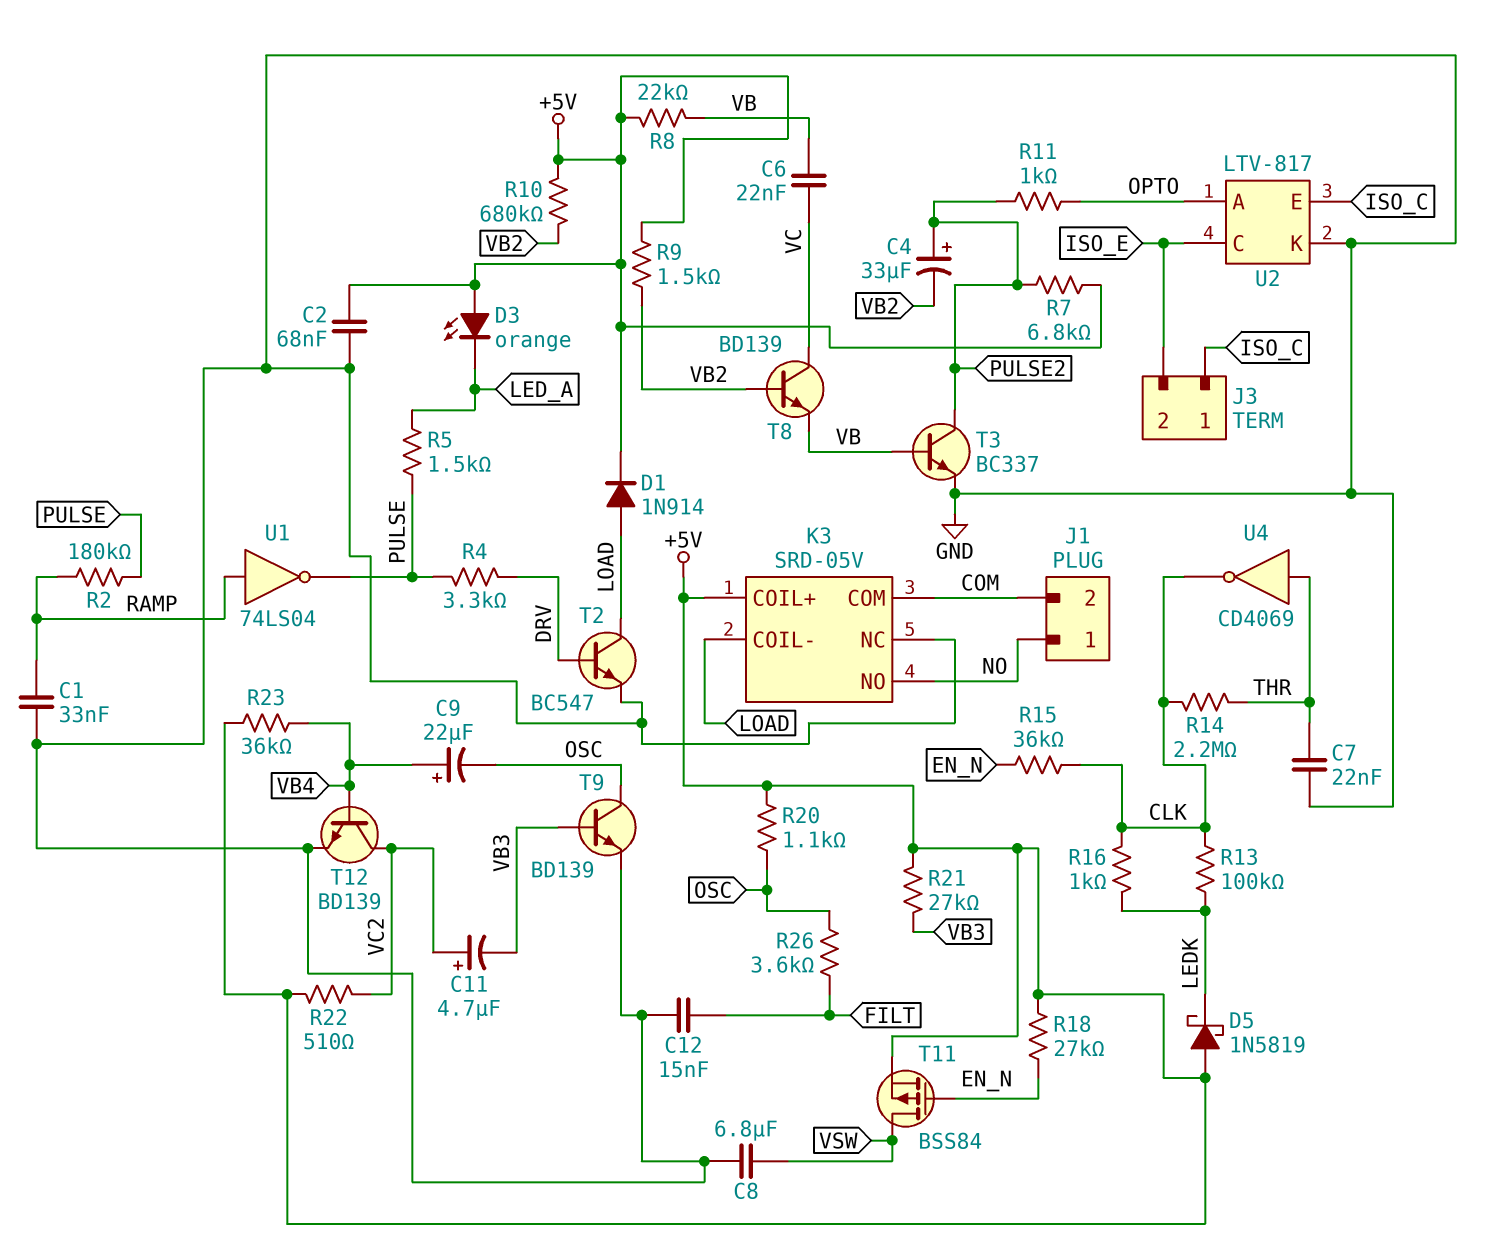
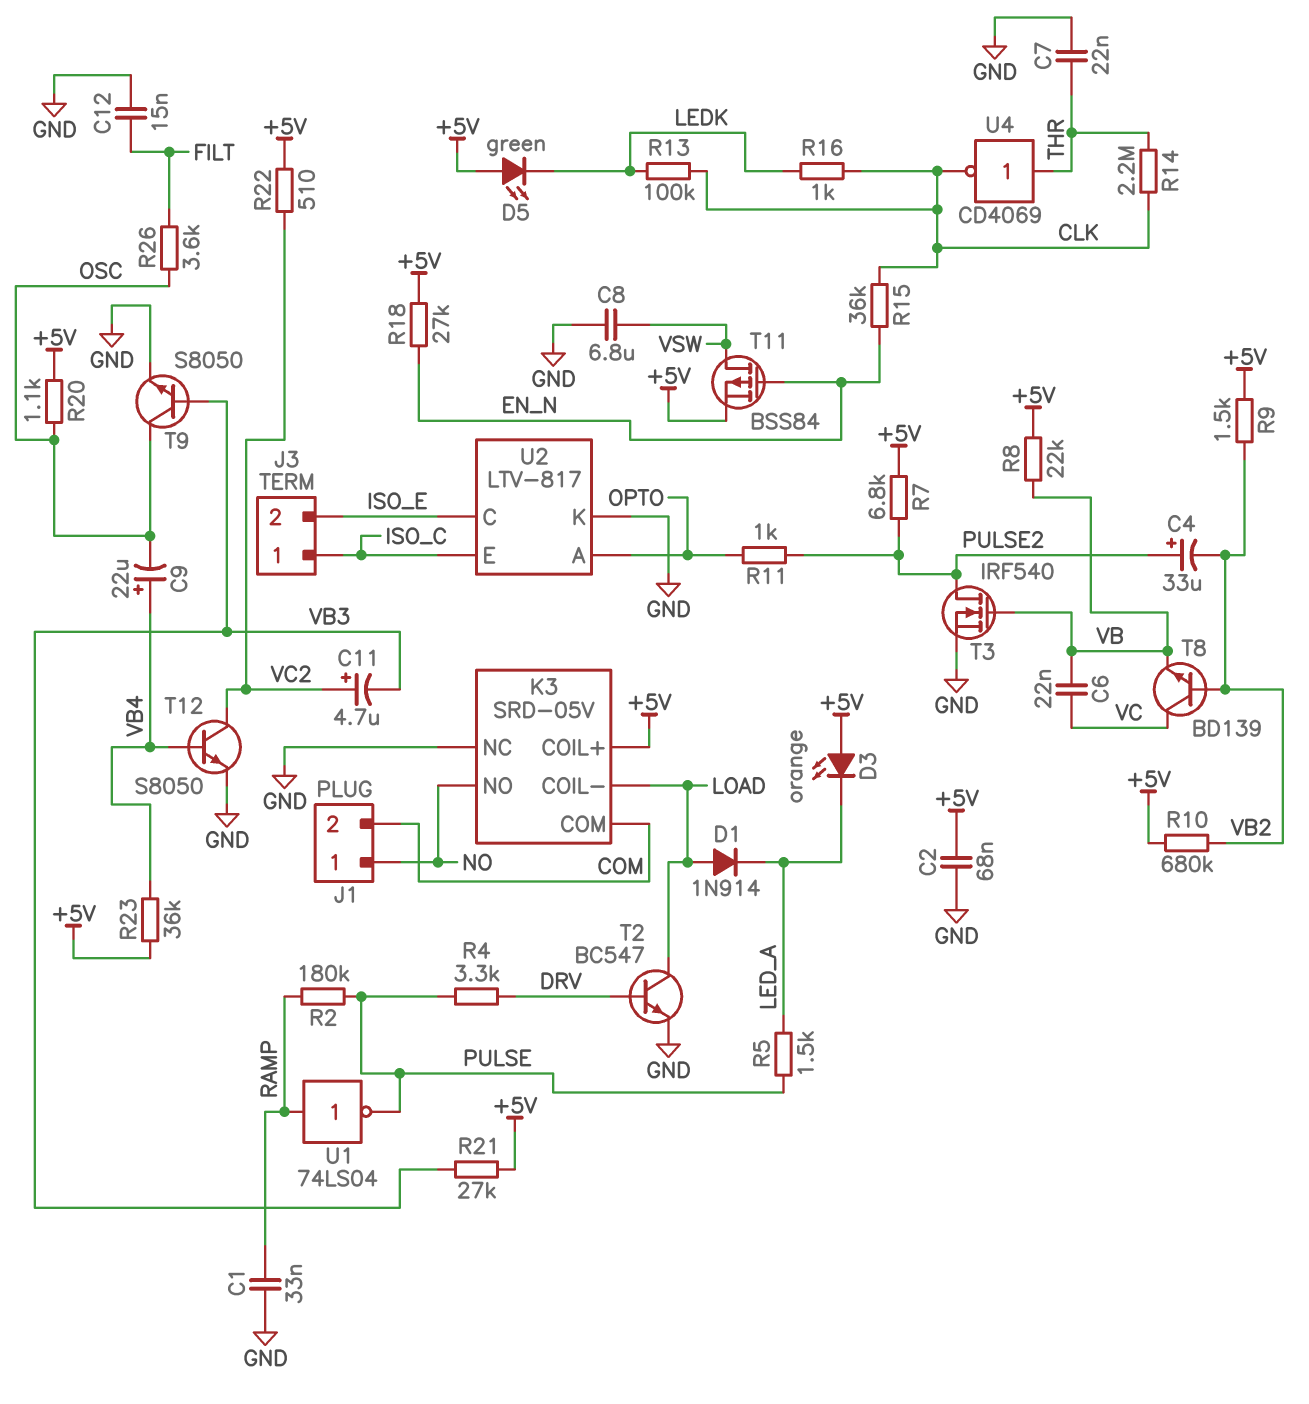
D1: diode 1N914 (A LOAD, K +5V) -> diode 1N914 (A LOAD, K LED_A)
D5: schottky 1N5819 (A +5V, K LEDK) -> LED green (A +5V, K LEDK)
T3: NPN BC337 (B VB, C PULSE2, E GND) -> NMOS IRF540 (G VB, D PULSE2, S GND)
T9: NPN BD139 (B VB3, C OSC, E GND) -> NPN S8050 (B VB3, C OSC, E GND)
T12: NPN BD139 (B VB4, C VC2, E GND) -> NPN S8050 (B VB4, C VC2, E GND)

